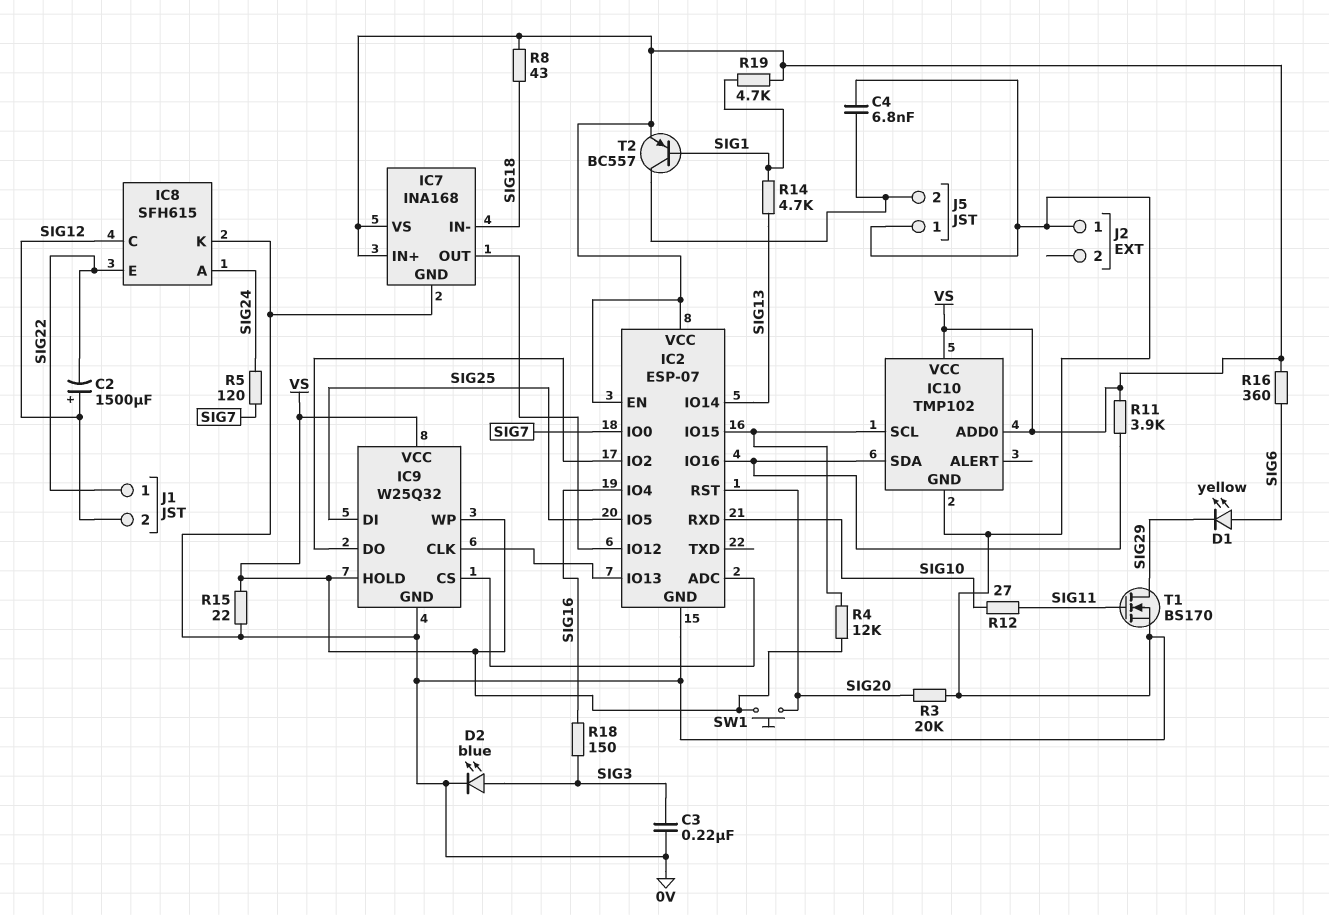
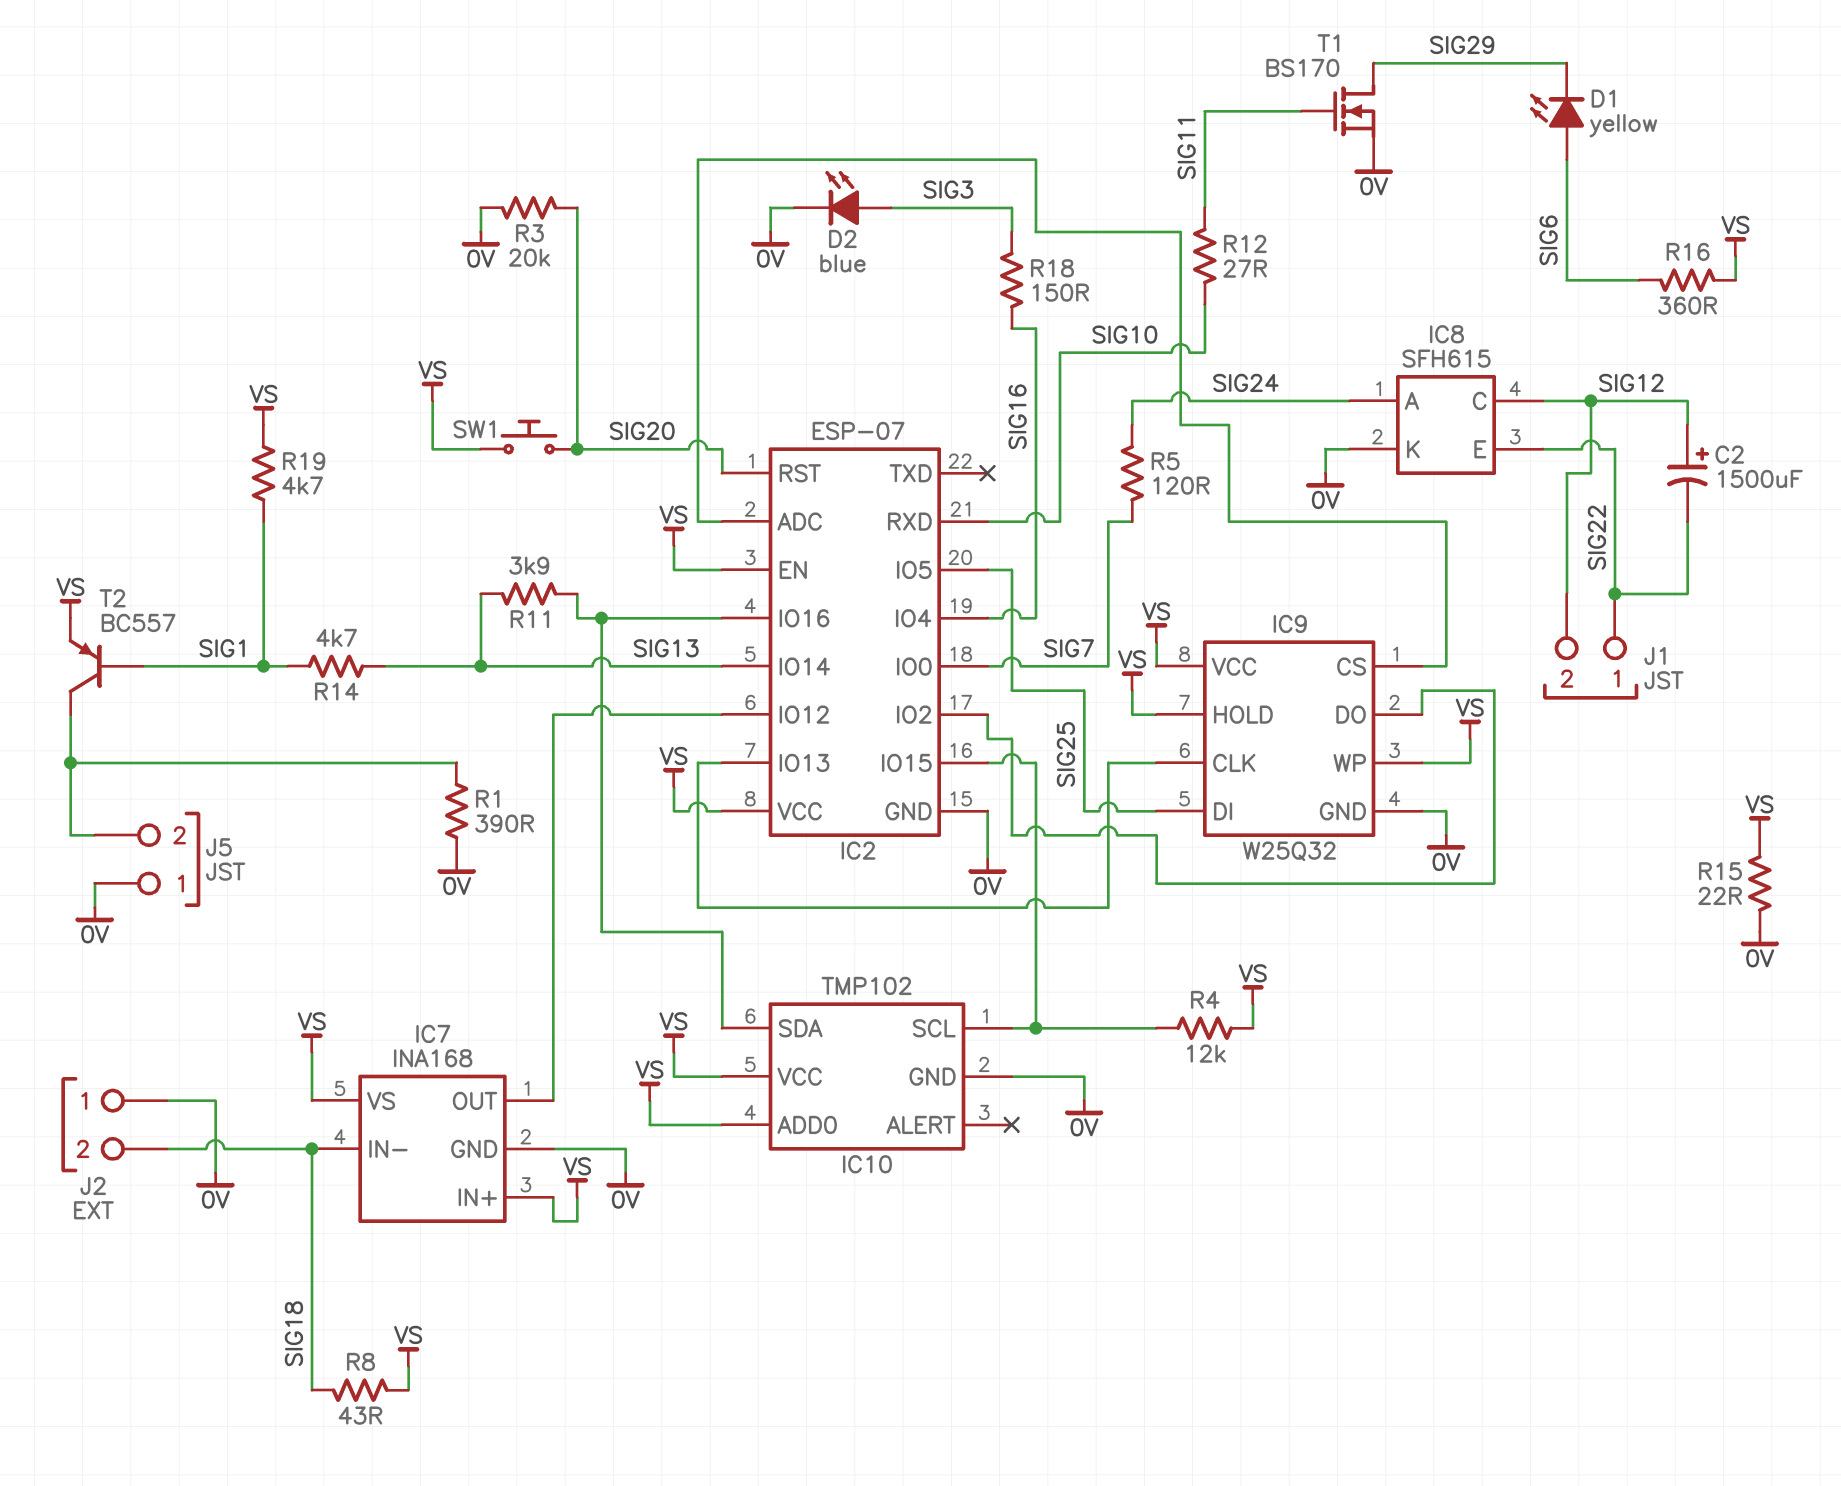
C3: 220nF (0V, SIG3) -> none
C4: 6.8nF (0V, J5/2) -> none
J2 pin 2: none -> SIG18
R1: none -> 390 (0V, J5/2)
R11: 3.9k (IC2/IO16, VS) -> 3.9k (IC2/IO16, SIG13)

